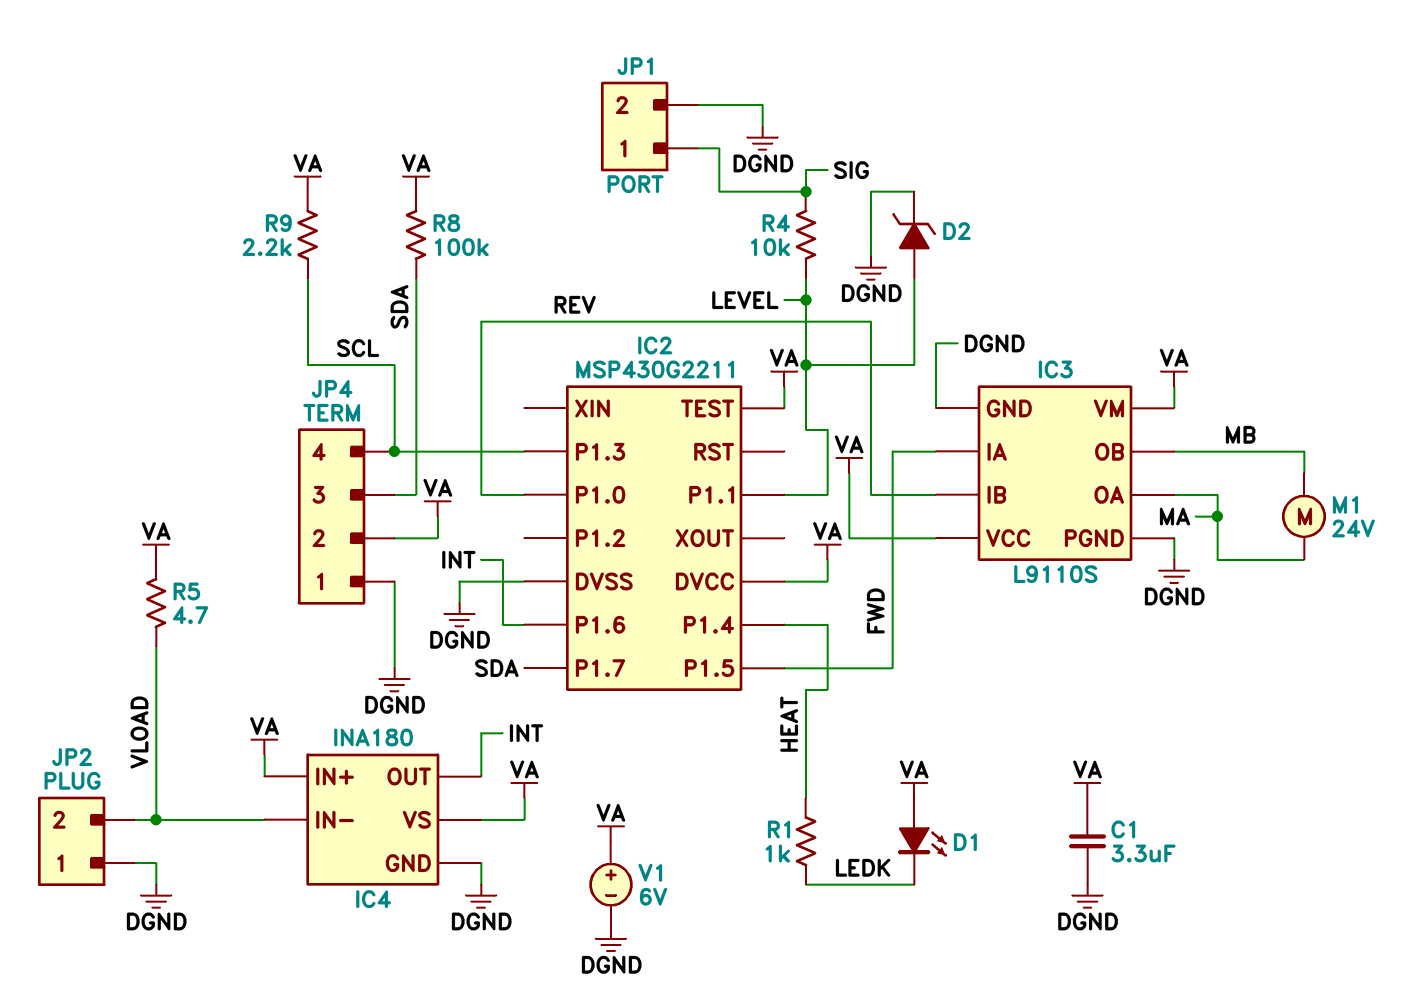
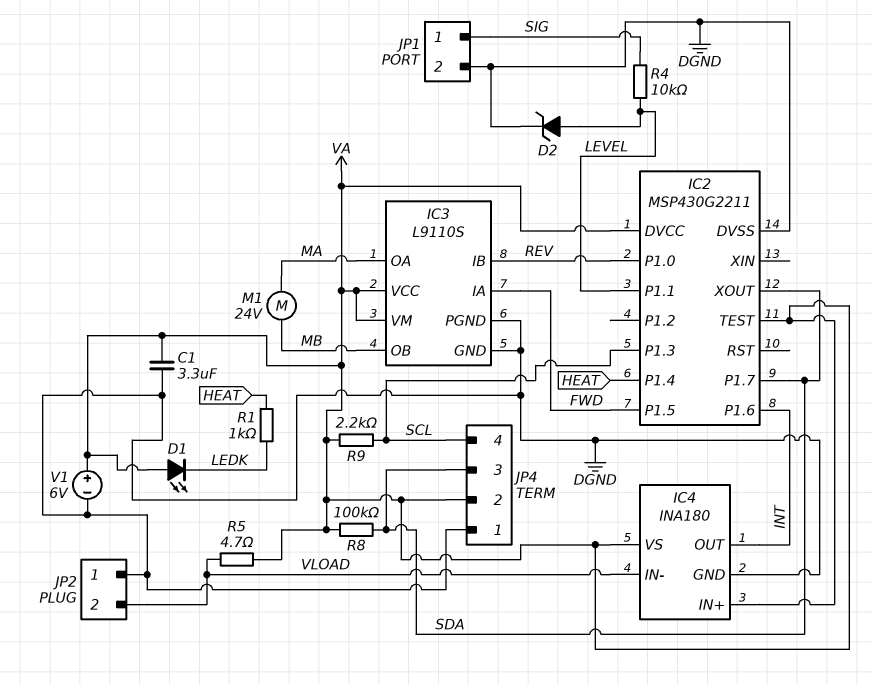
IC2 pin XOUT: none -> SDA

